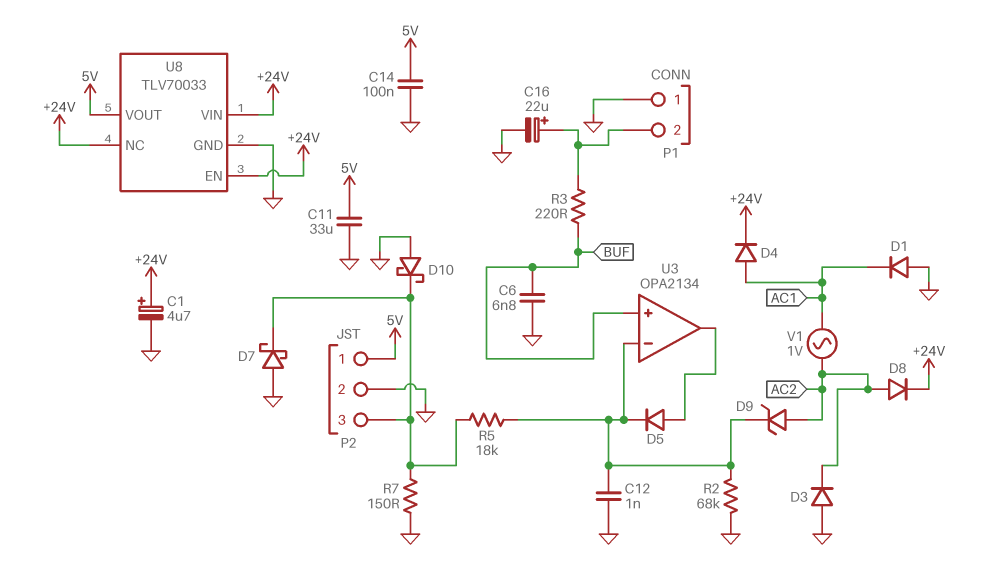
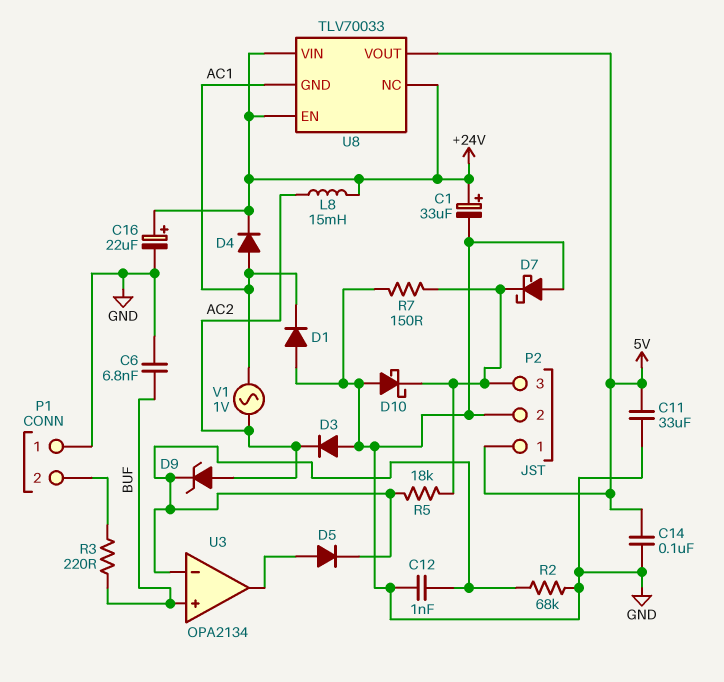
C1: 4.7uF (plus +24V, minus GND) -> 33uF (plus +24V, minus GND)
C16: 22uF (plus P1/2, minus GND) -> 22uF (plus +24V, minus GND)
D8: diode (A AC2, K +24V) -> none
L8: none -> 15mH (+24V, AC2)
U8 pin GND: GND -> AC1

